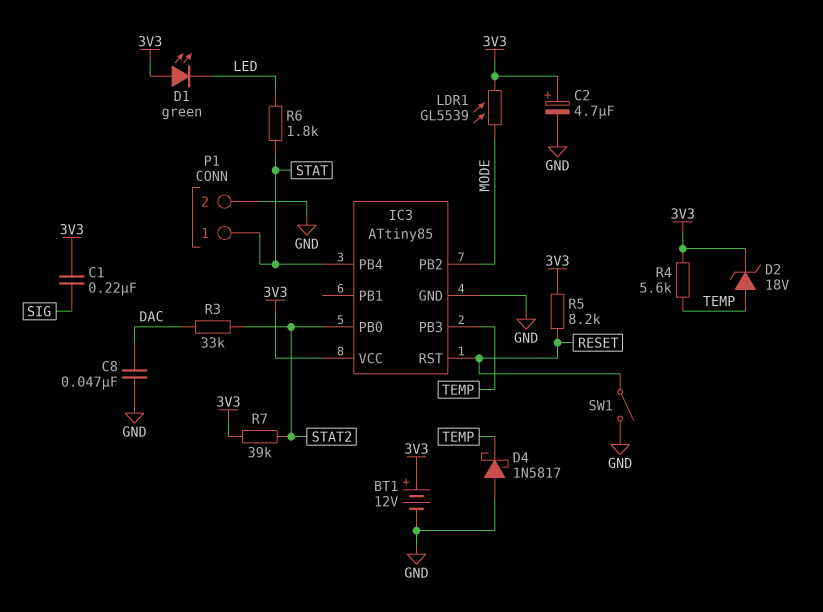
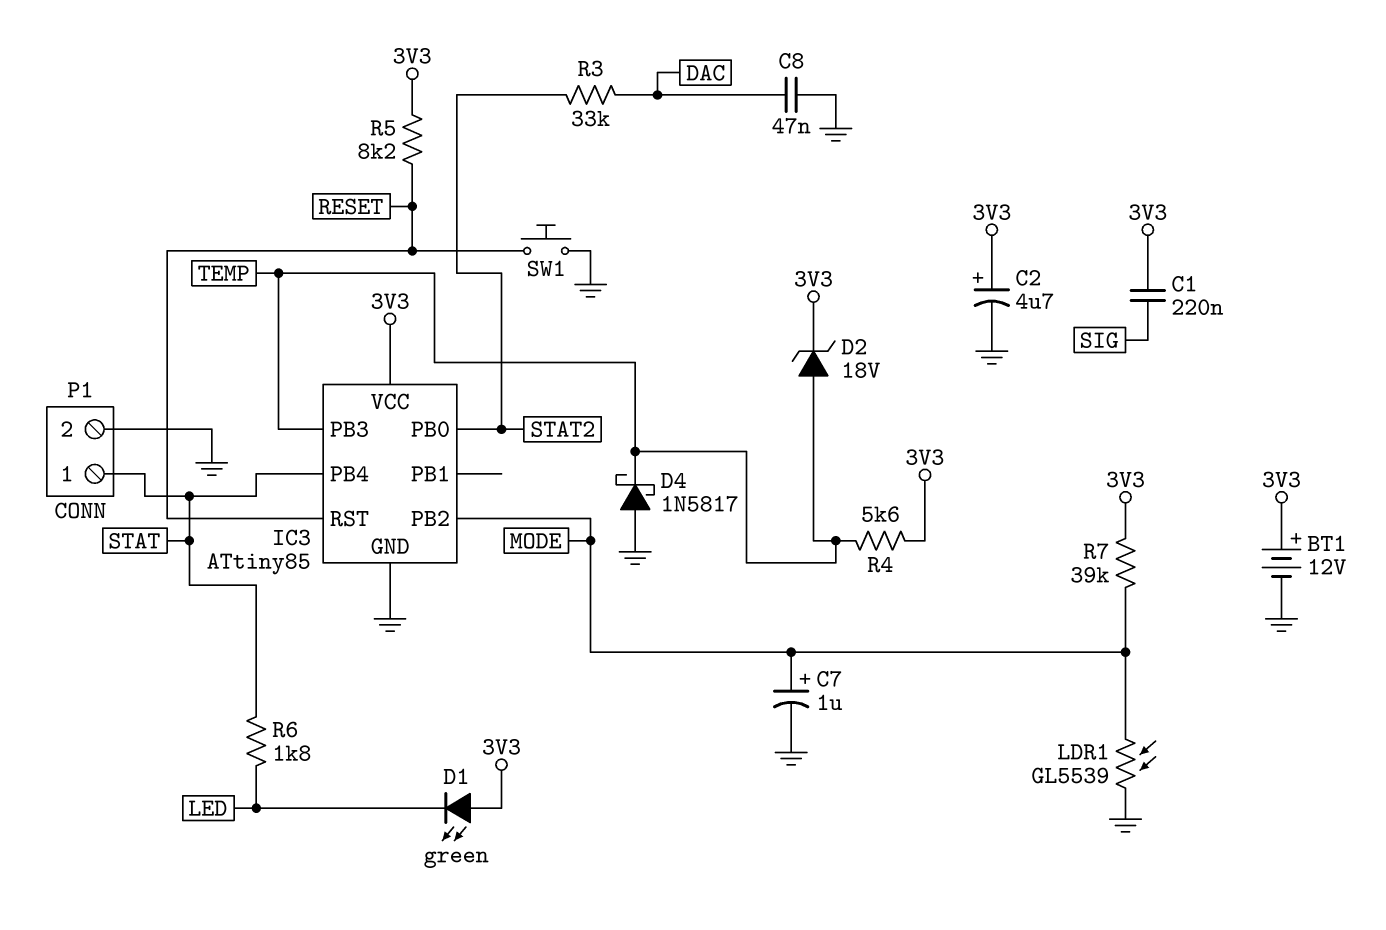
C7: none -> 1uF (plus MODE, minus GND)
LDR1: GL5539 (3V3, MODE) -> GL5539 (GND, MODE)
R7: 39k (3V3, STAT2) -> 39k (3V3, MODE)
SW1: switch (GND, RESET) -> button (GND, RESET)

